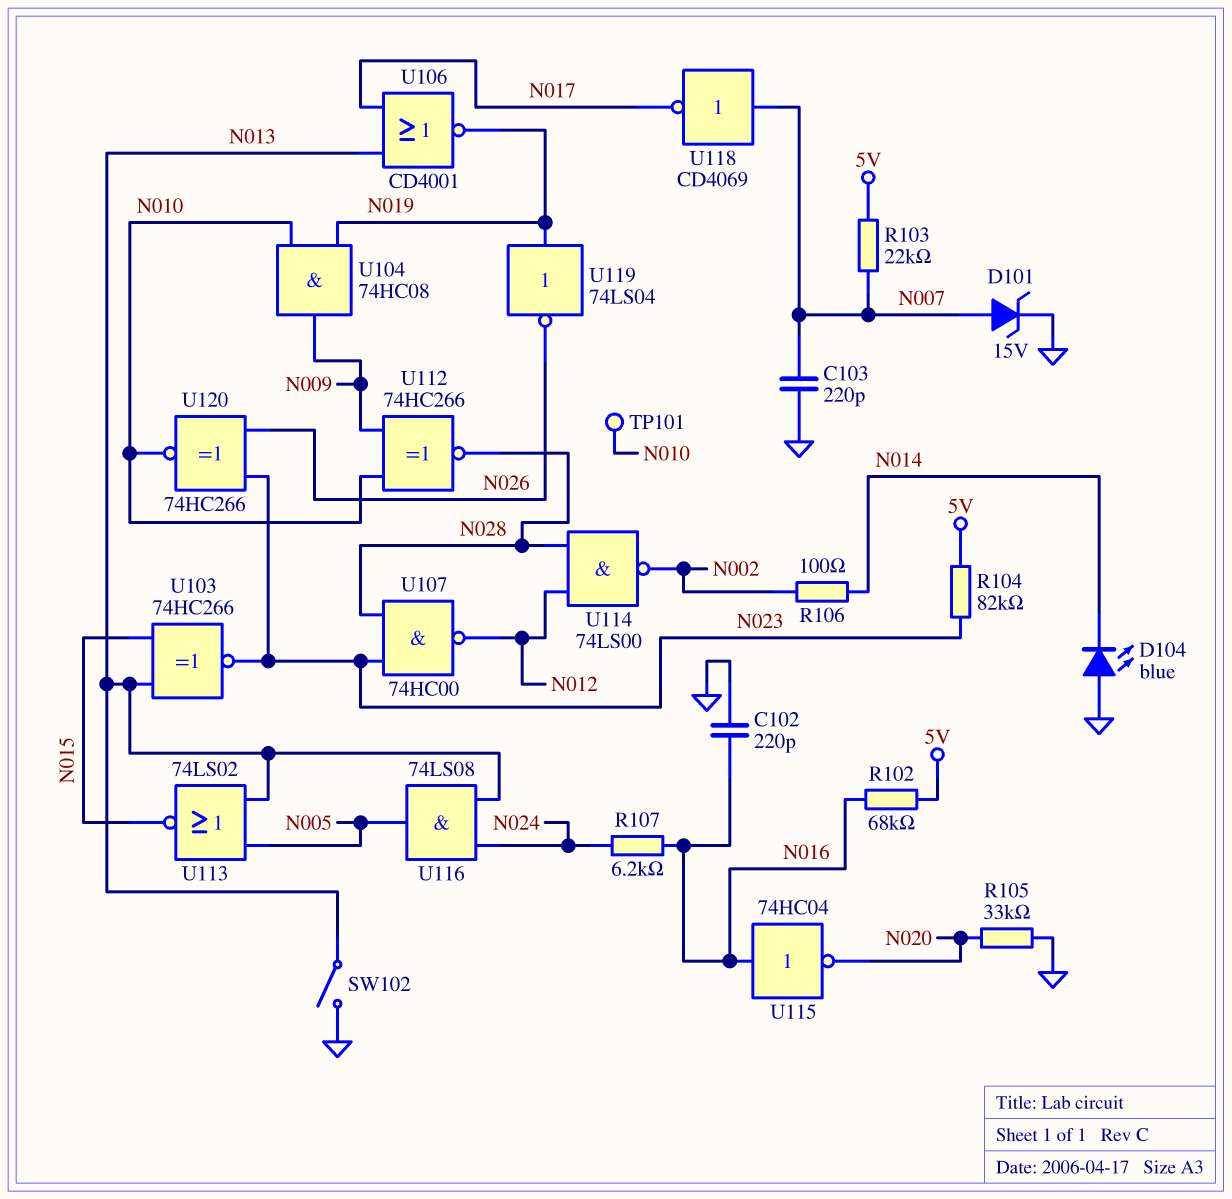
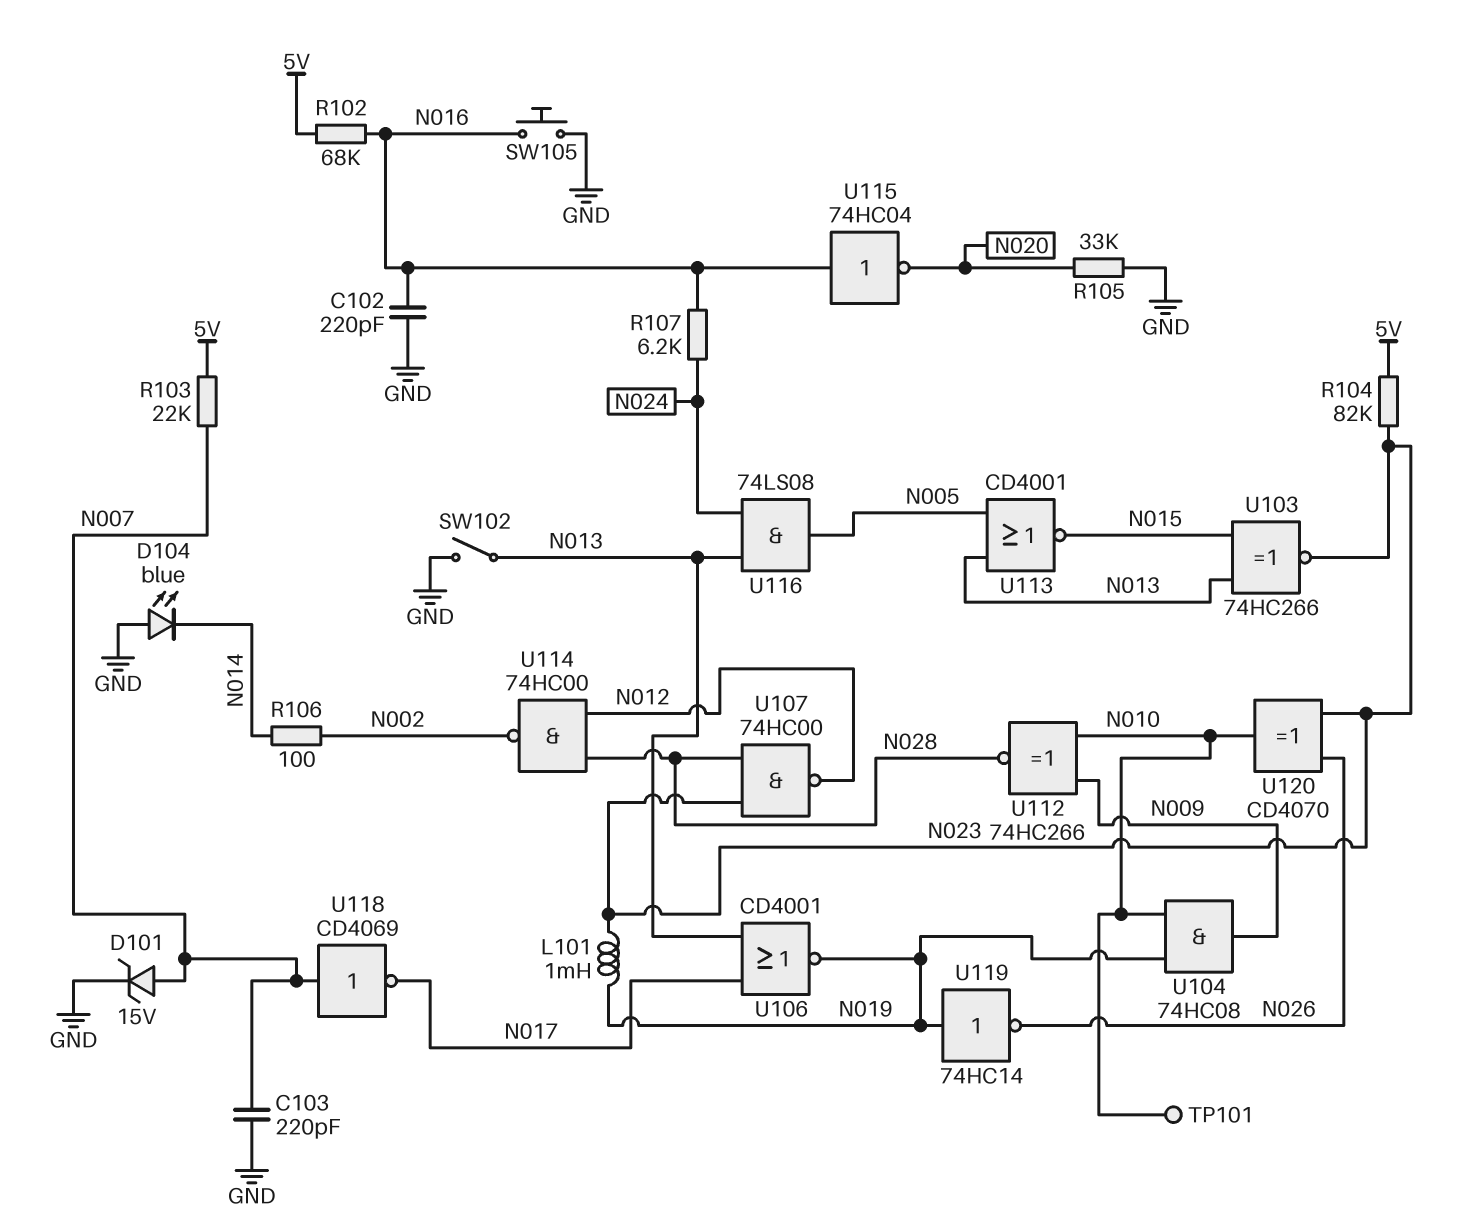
L101: none -> 1mH (N019, N023)
SW105: none -> button (GND, N016)
U113: NOR 74LS02 (in N005, in N013, out N015) -> NOR CD4001 (in N005, in N013, out N015)
U114: NAND 74LS00 (in N012, in N028, out N002) -> NAND 74HC00 (in N012, in N028, out N002)
U119: NOT 74LS04 (in N019, out N026) -> NOT 74HC14 (in N019, out N026)
U120: XNOR 74HC266 (in N023, in N026, out N010) -> XOR CD4070 (in N023, in N026, out N010)

